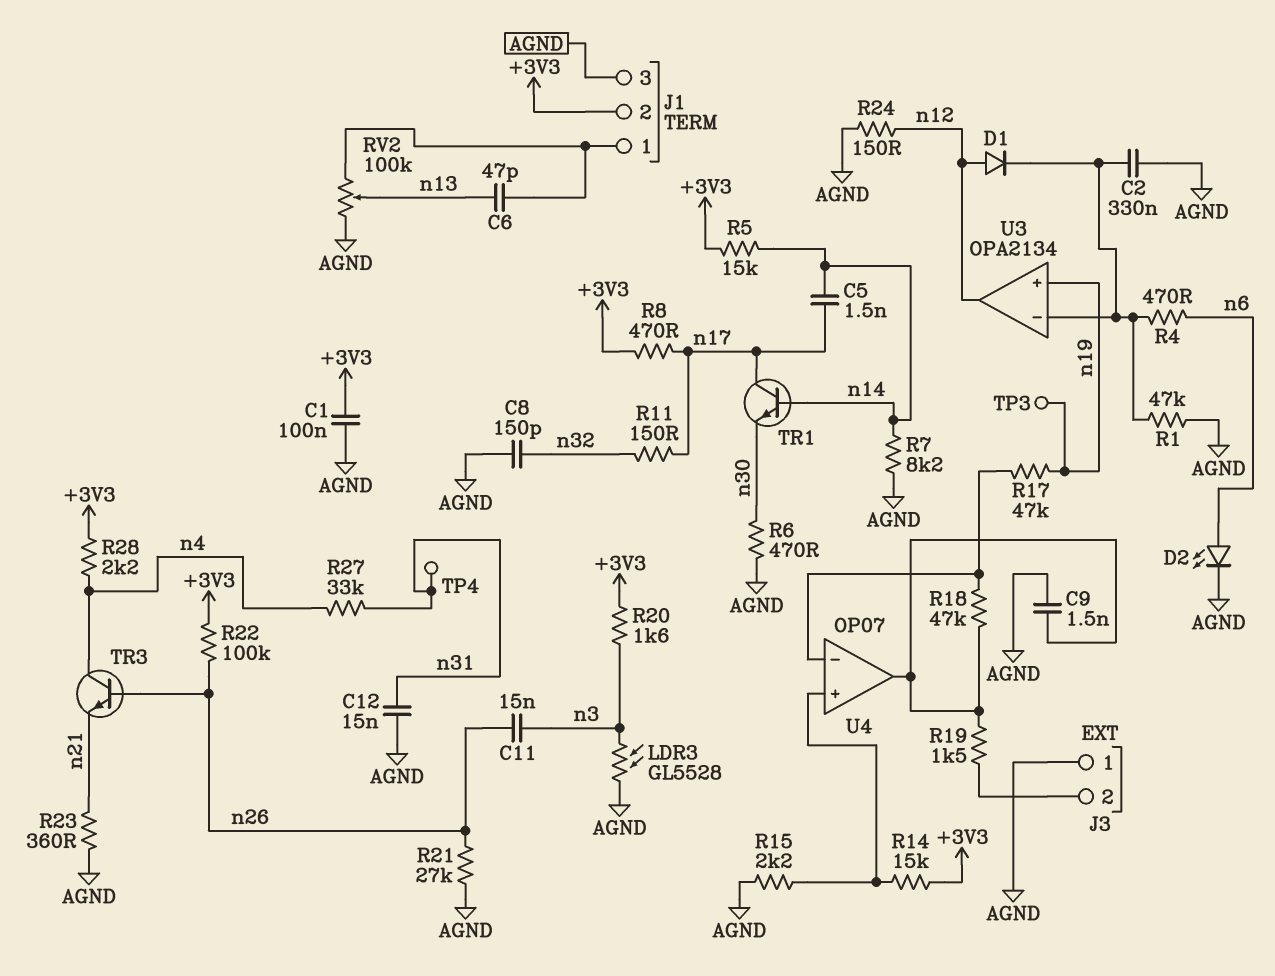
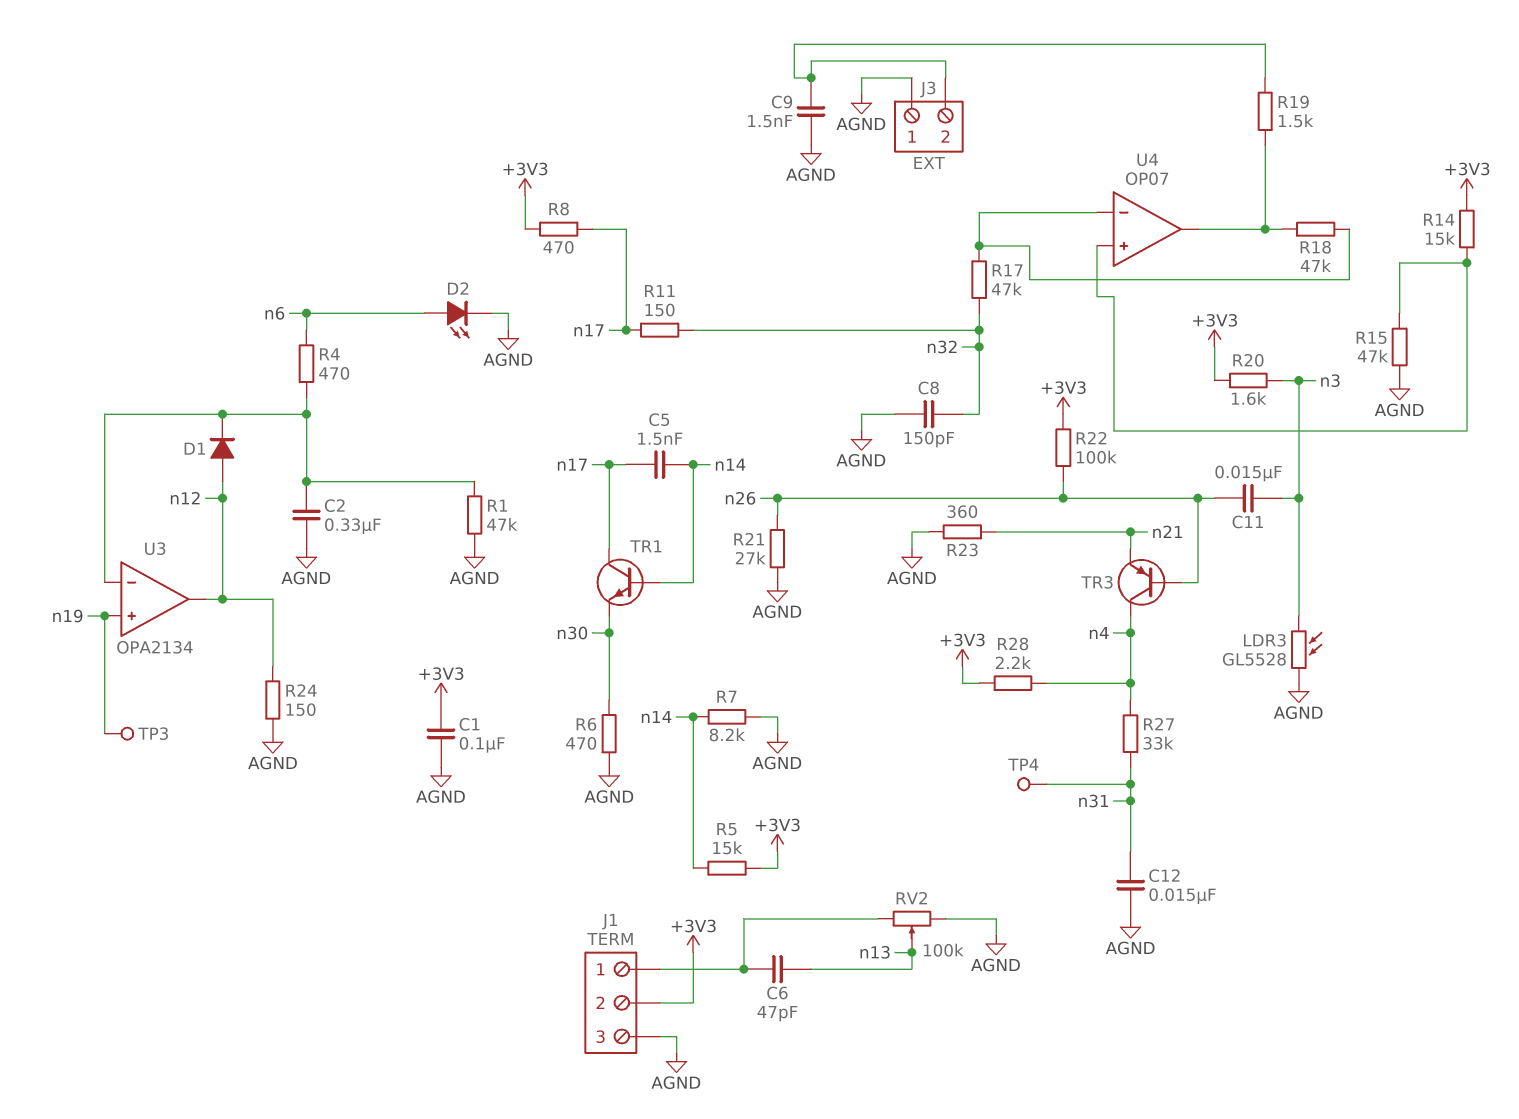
C9: 1.5nF (AGND, U4/out) -> 1.5nF (AGND, J3/2)
R15: 2.2k (AGND, U4/in+) -> 47k (AGND, U4/in+)
R17: 47k (U4/in-, n19) -> 47k (U4/in-, n32)
TR3: NPN (B n26, C n4, E n21) -> PNP (B n26, C n4, E n21)

